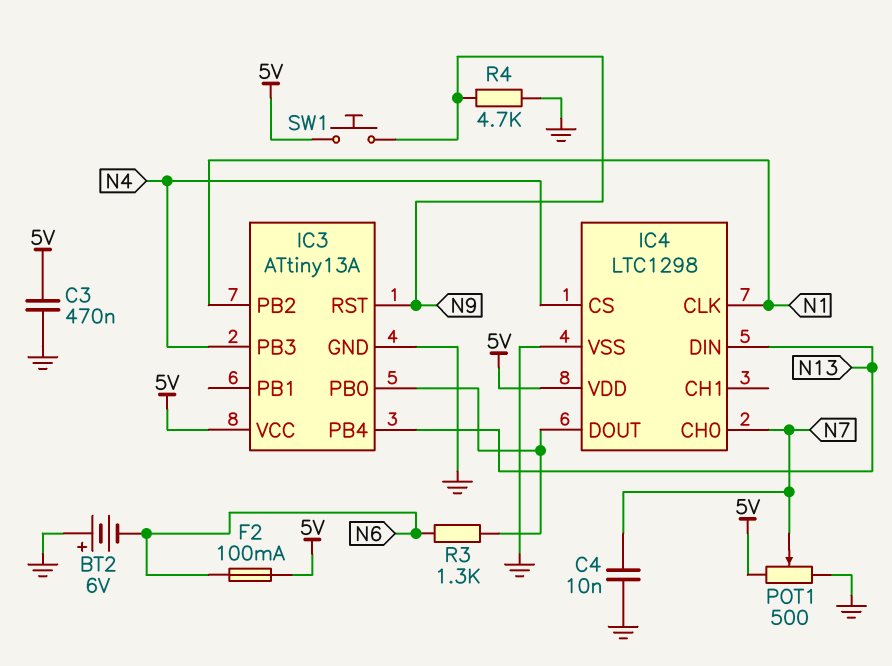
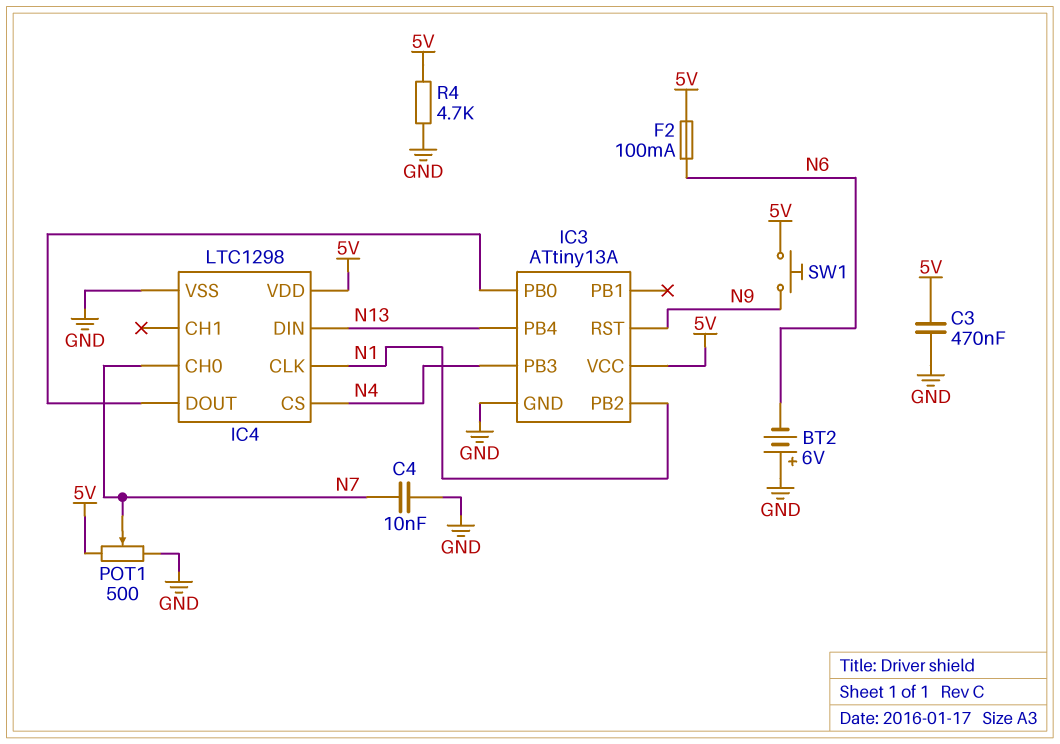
R3: 1.3k (IC3/PB0, N6) -> none
R4: 4.7k (GND, N9) -> 4.7k (5V, GND)

